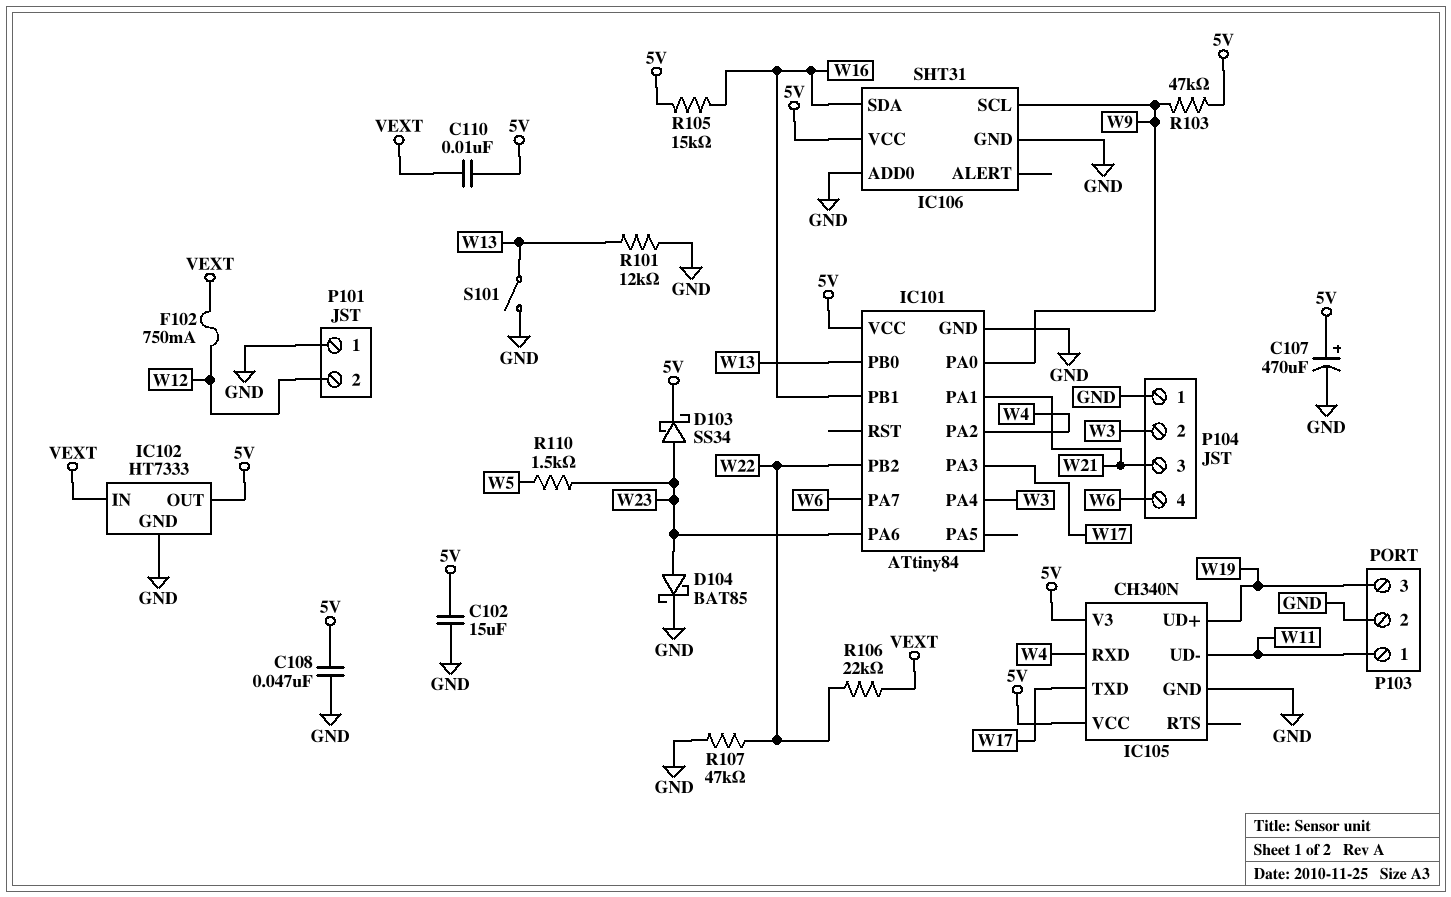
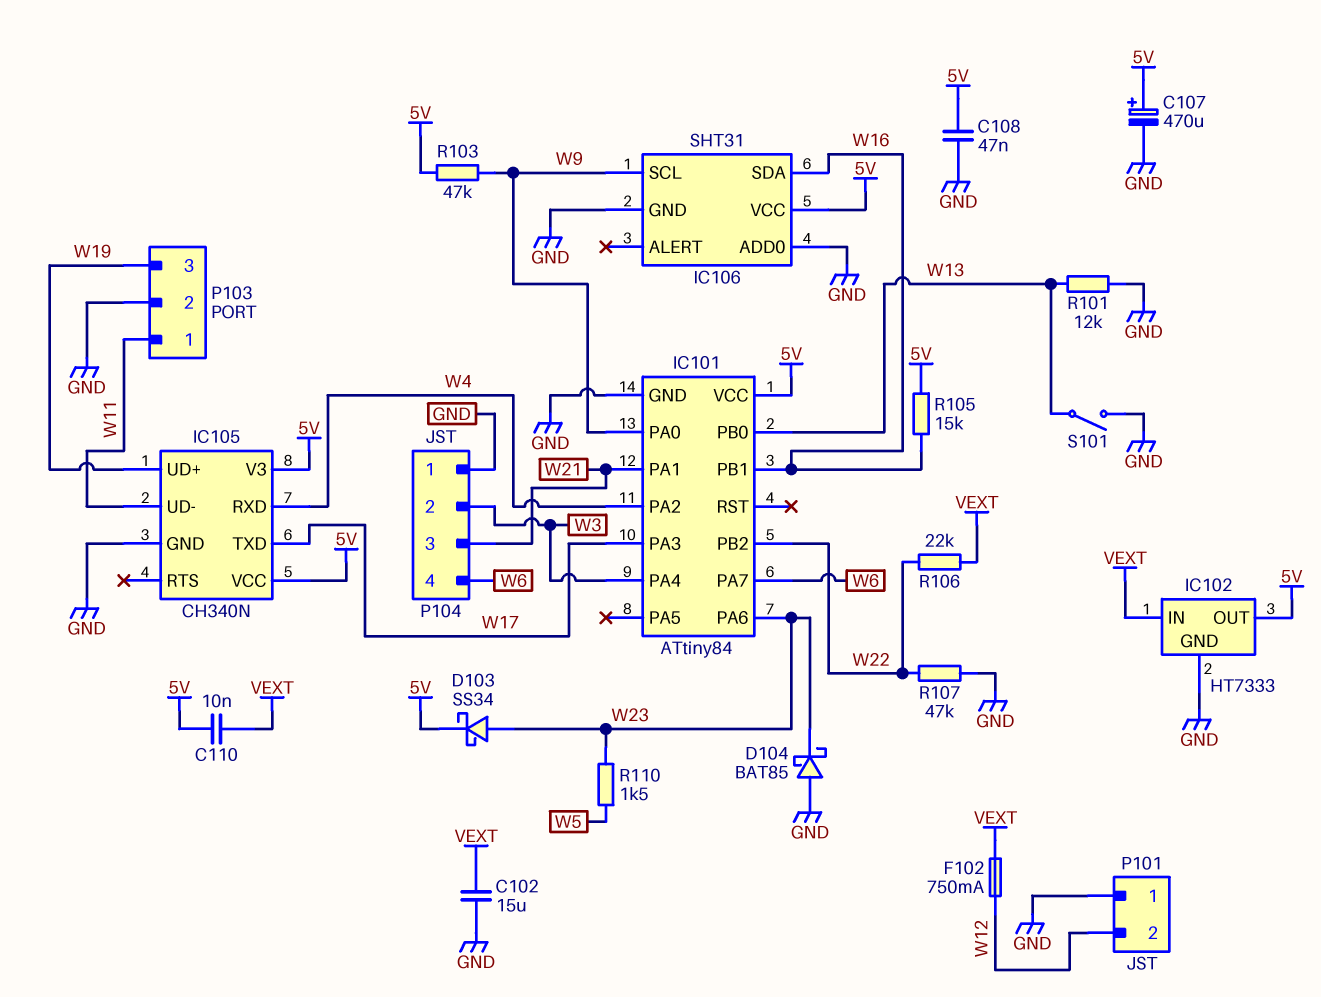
C102: 15uF (5V, GND) -> 15uF (GND, VEXT)
D104: schottky BAT85 (A W23, K GND) -> schottky BAT85 (A GND, K W23)

